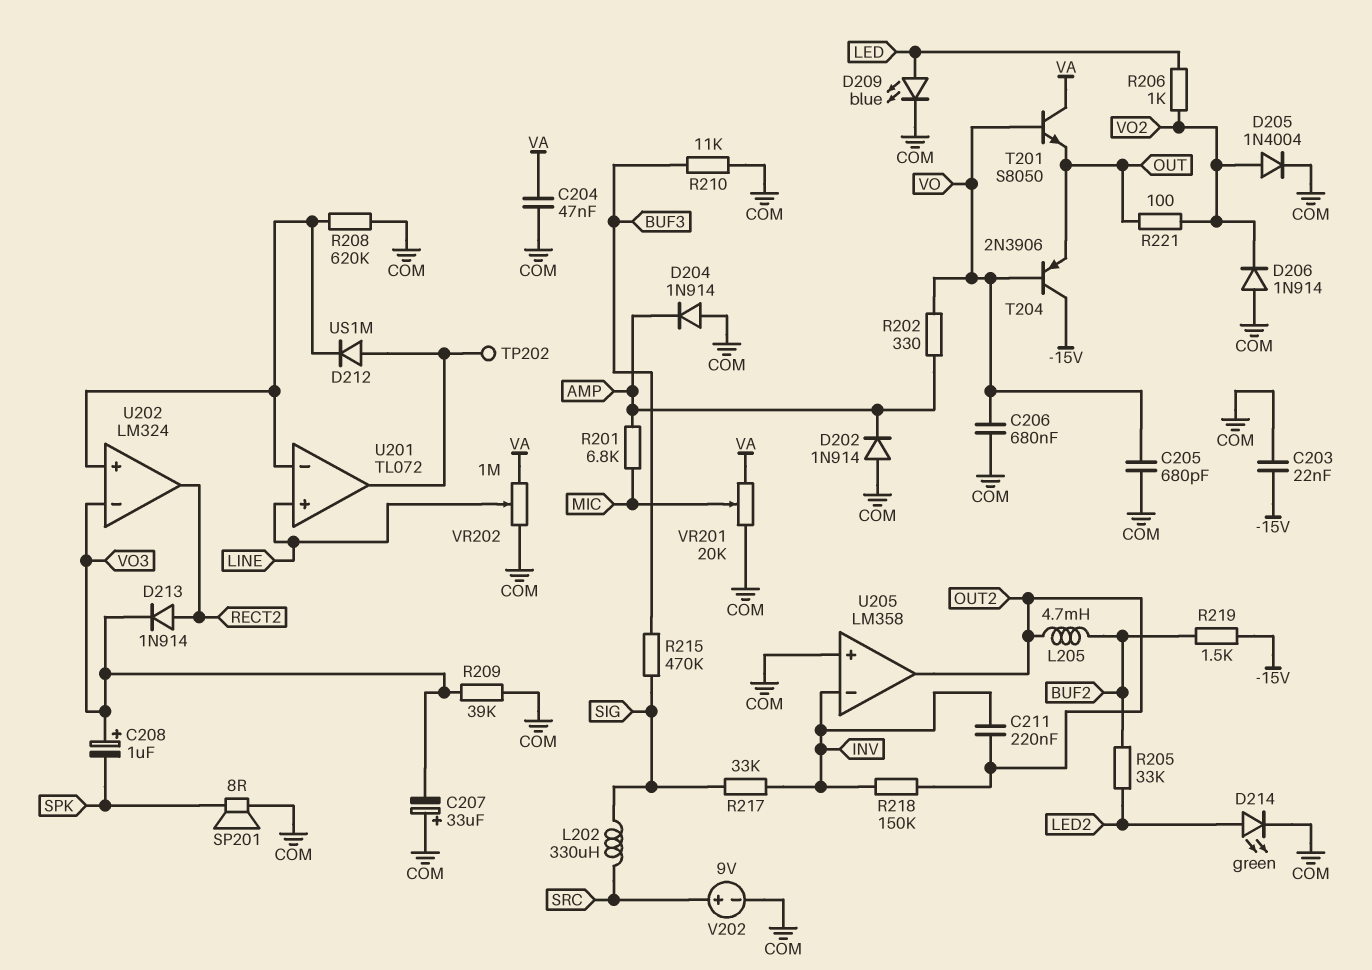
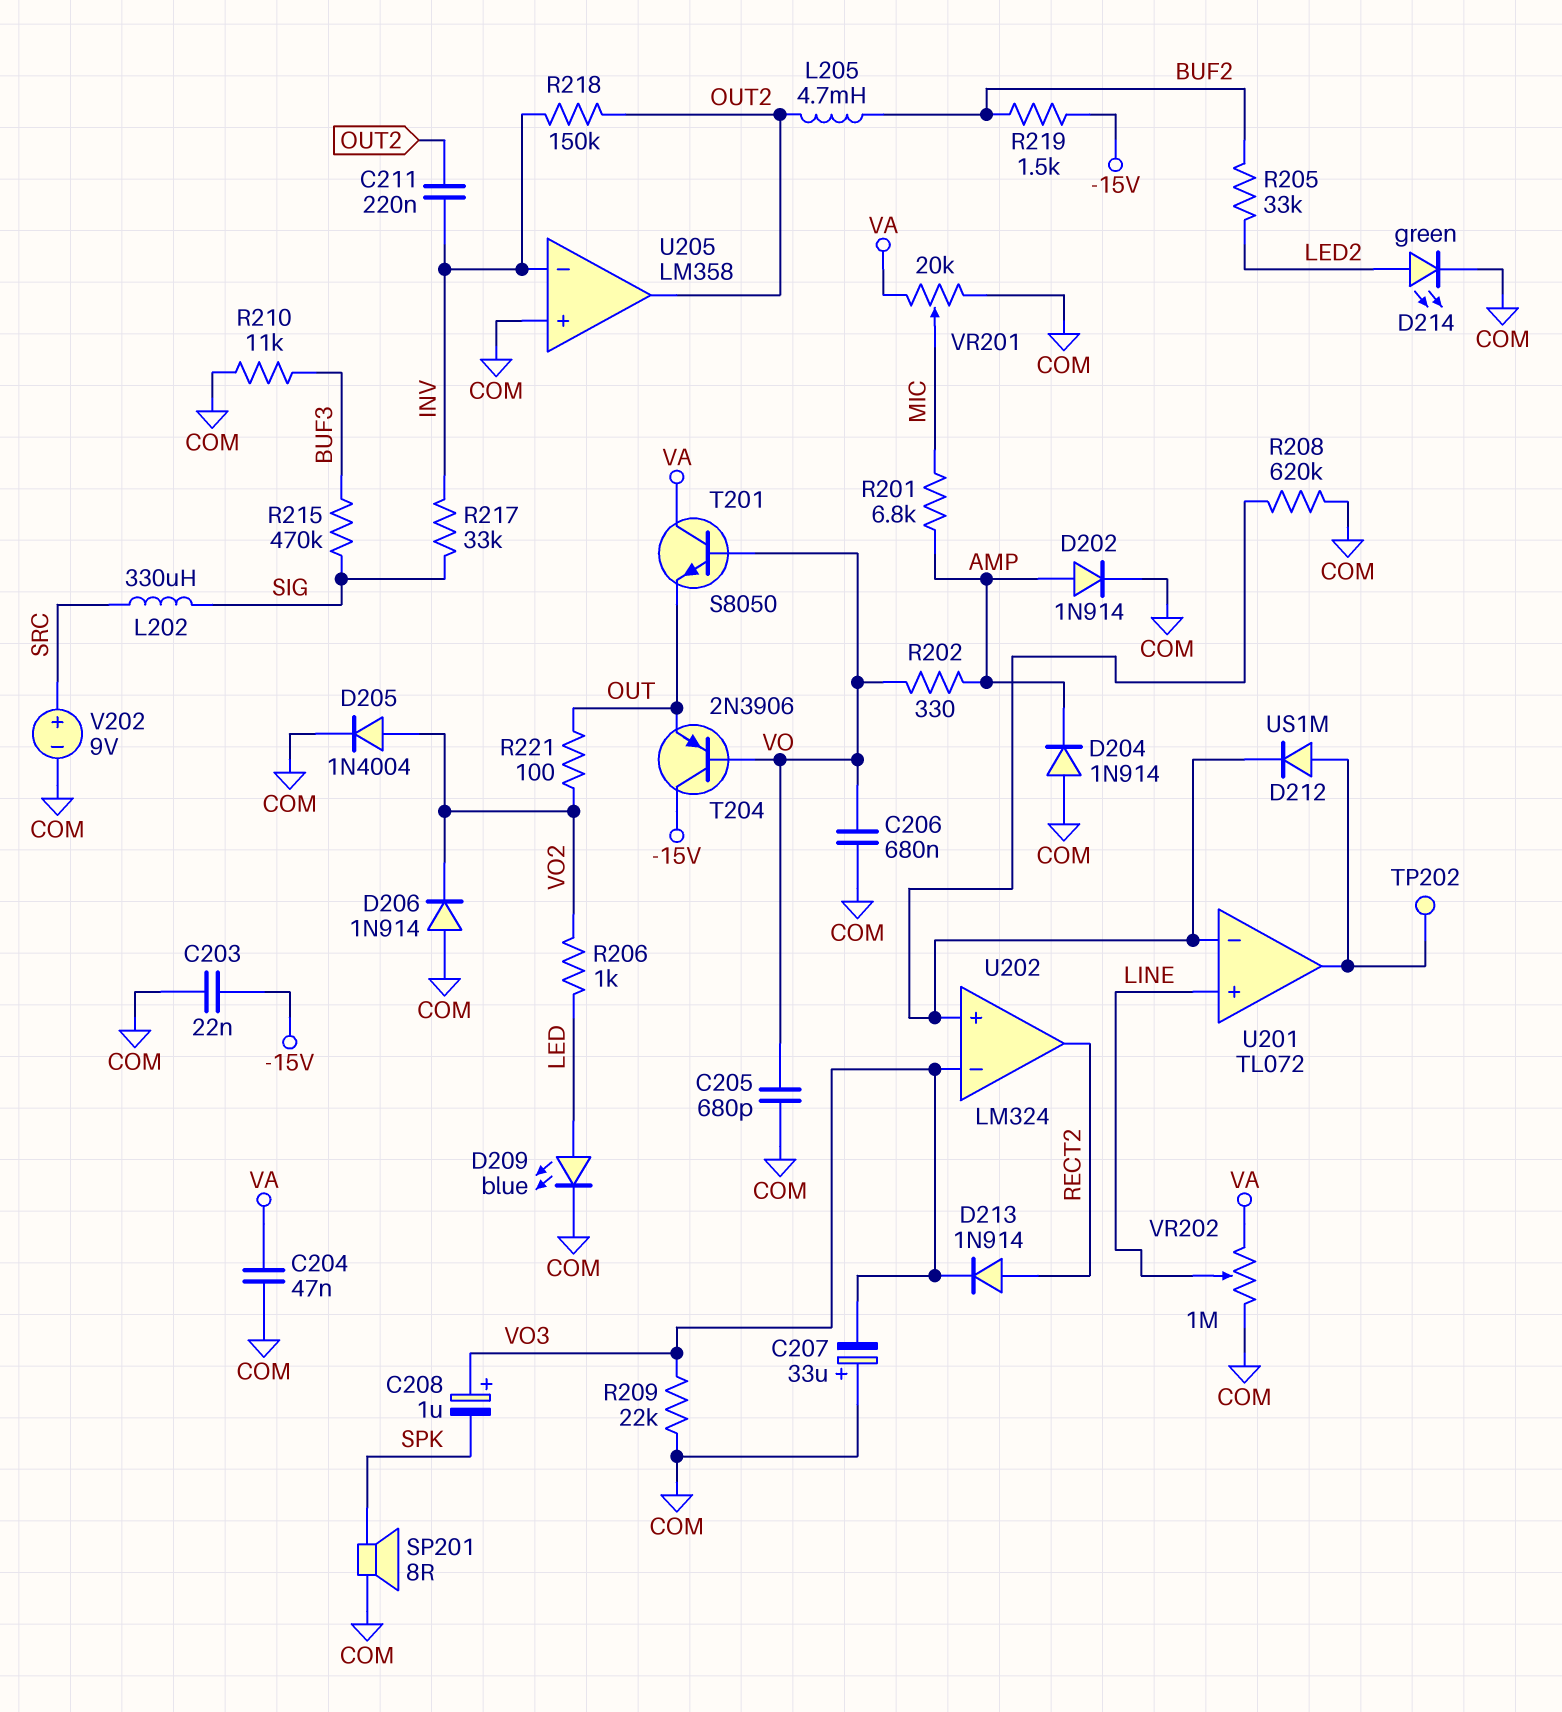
D202: diode 1N914 (A COM, K AMP) -> diode 1N914 (A AMP, K COM)
R209: 39k (COM, VO3) -> 22k (COM, VO3)

